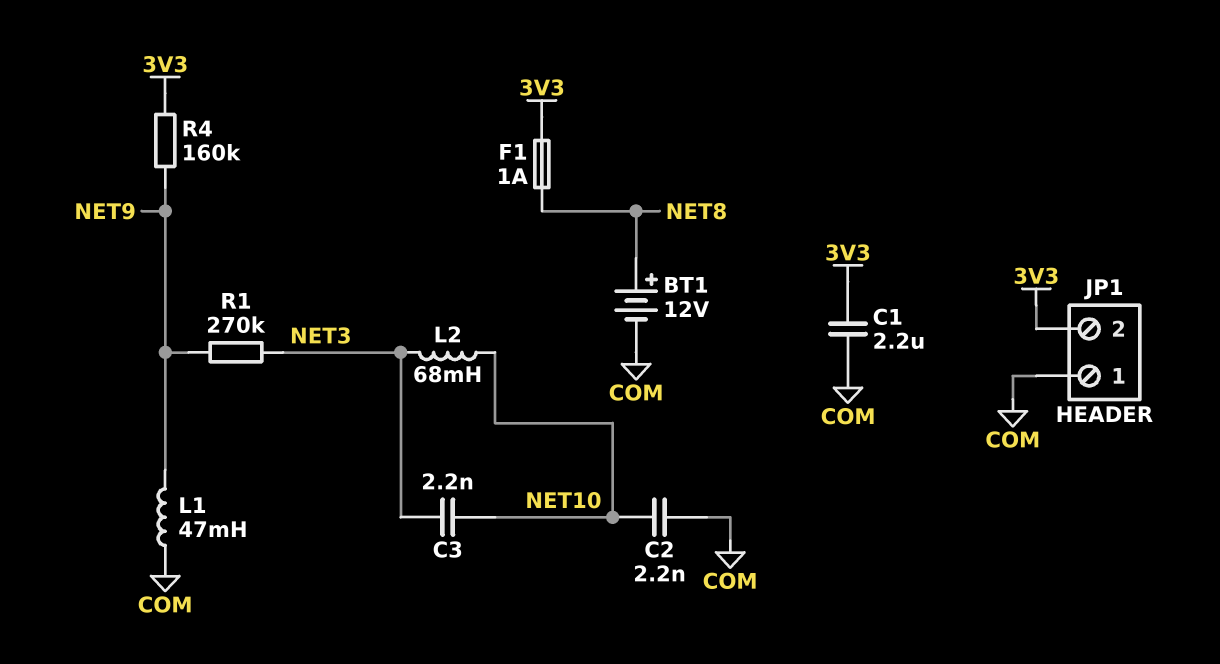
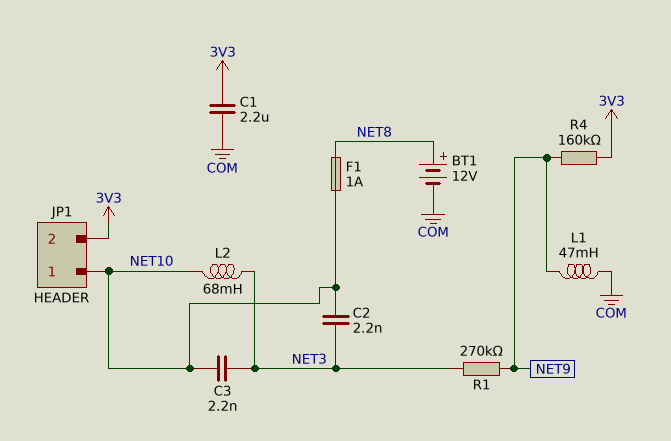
C2: 2.2nF (COM, NET10) -> 2.2nF (NET3, NET10)
F1: 1A (3V3, NET8) -> 1A (NET8, NET10)
JP1 pin 1: COM -> NET10

